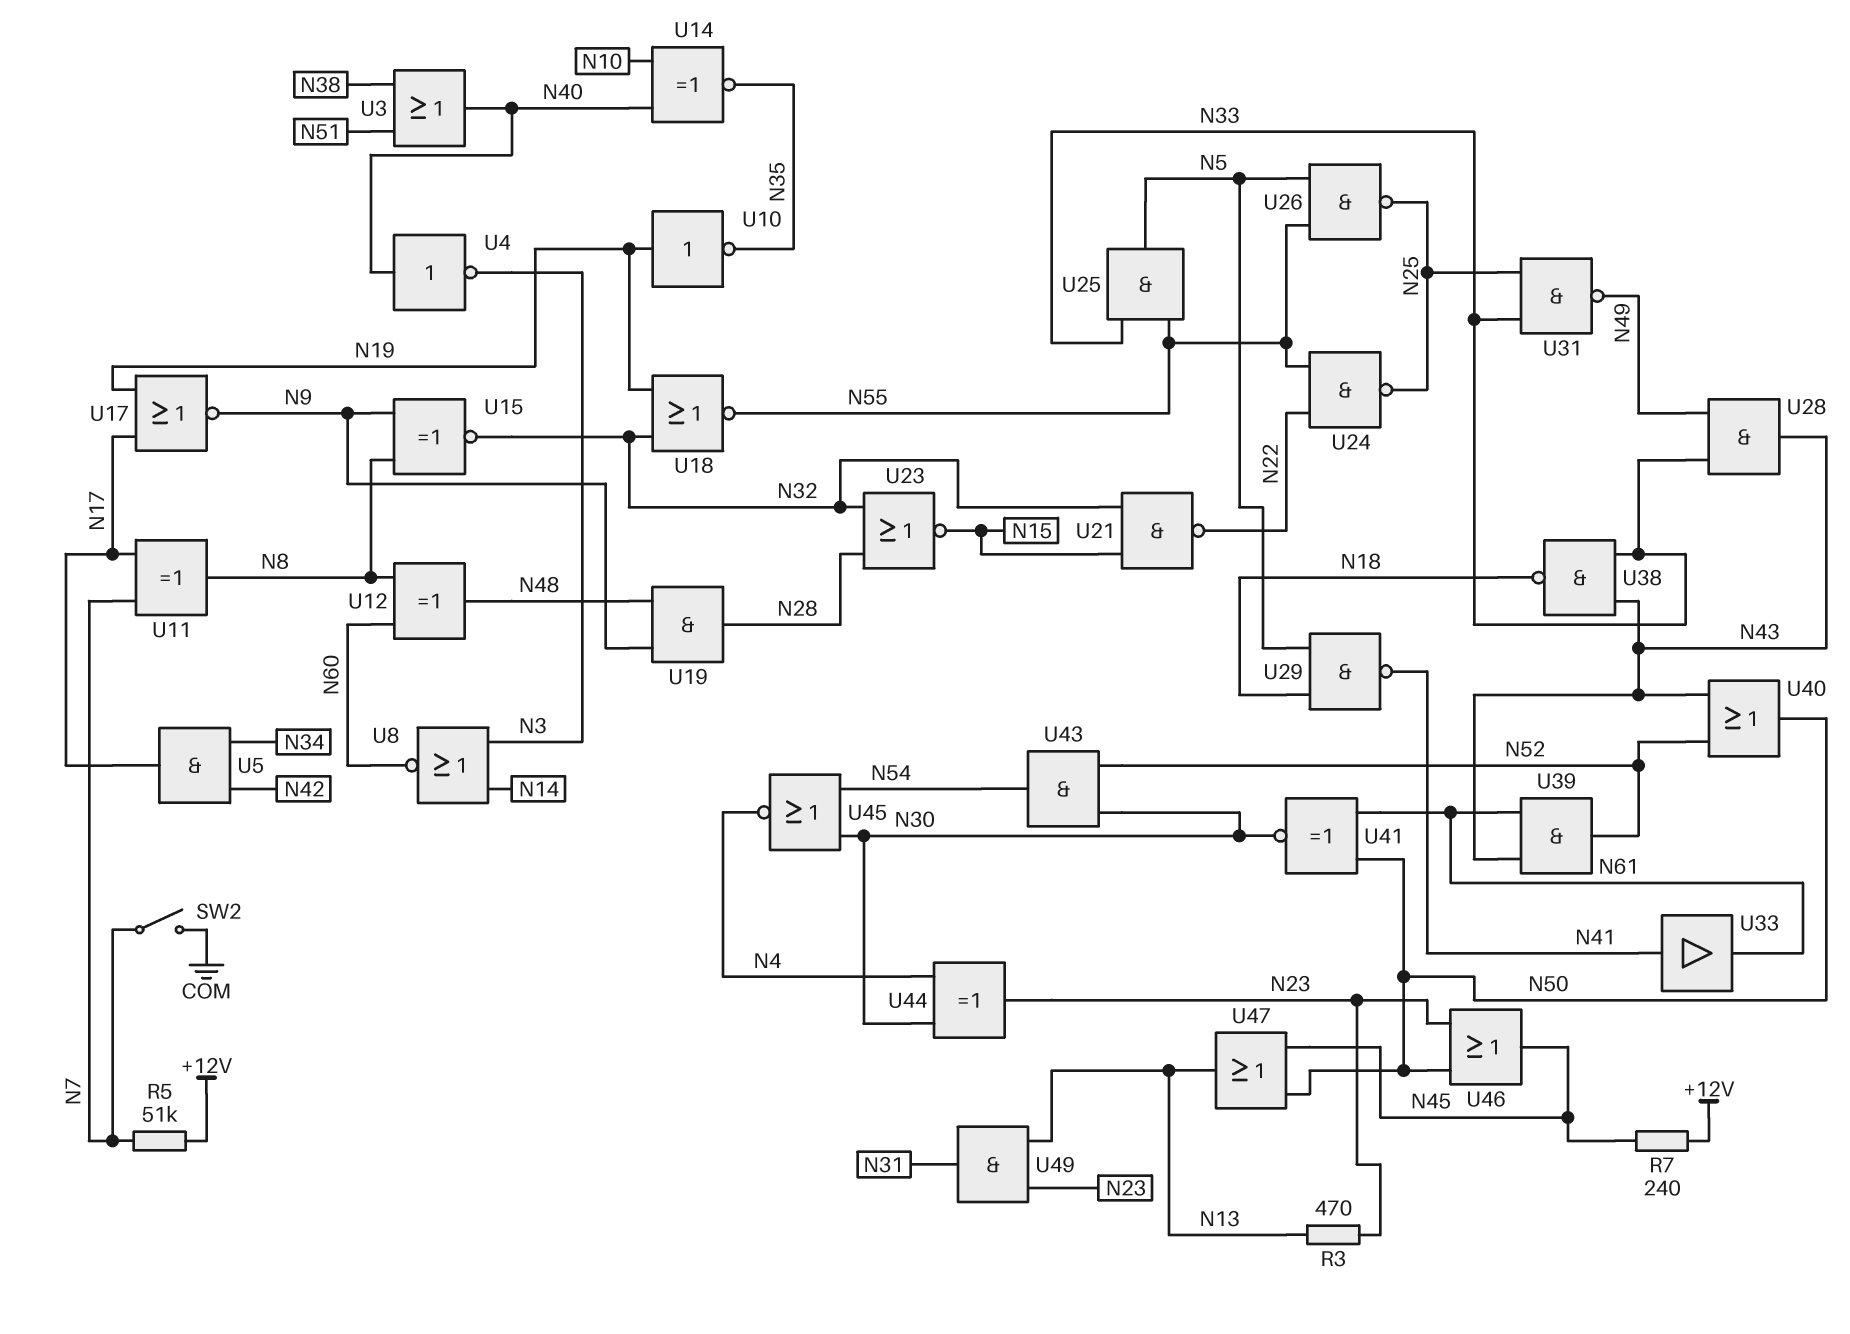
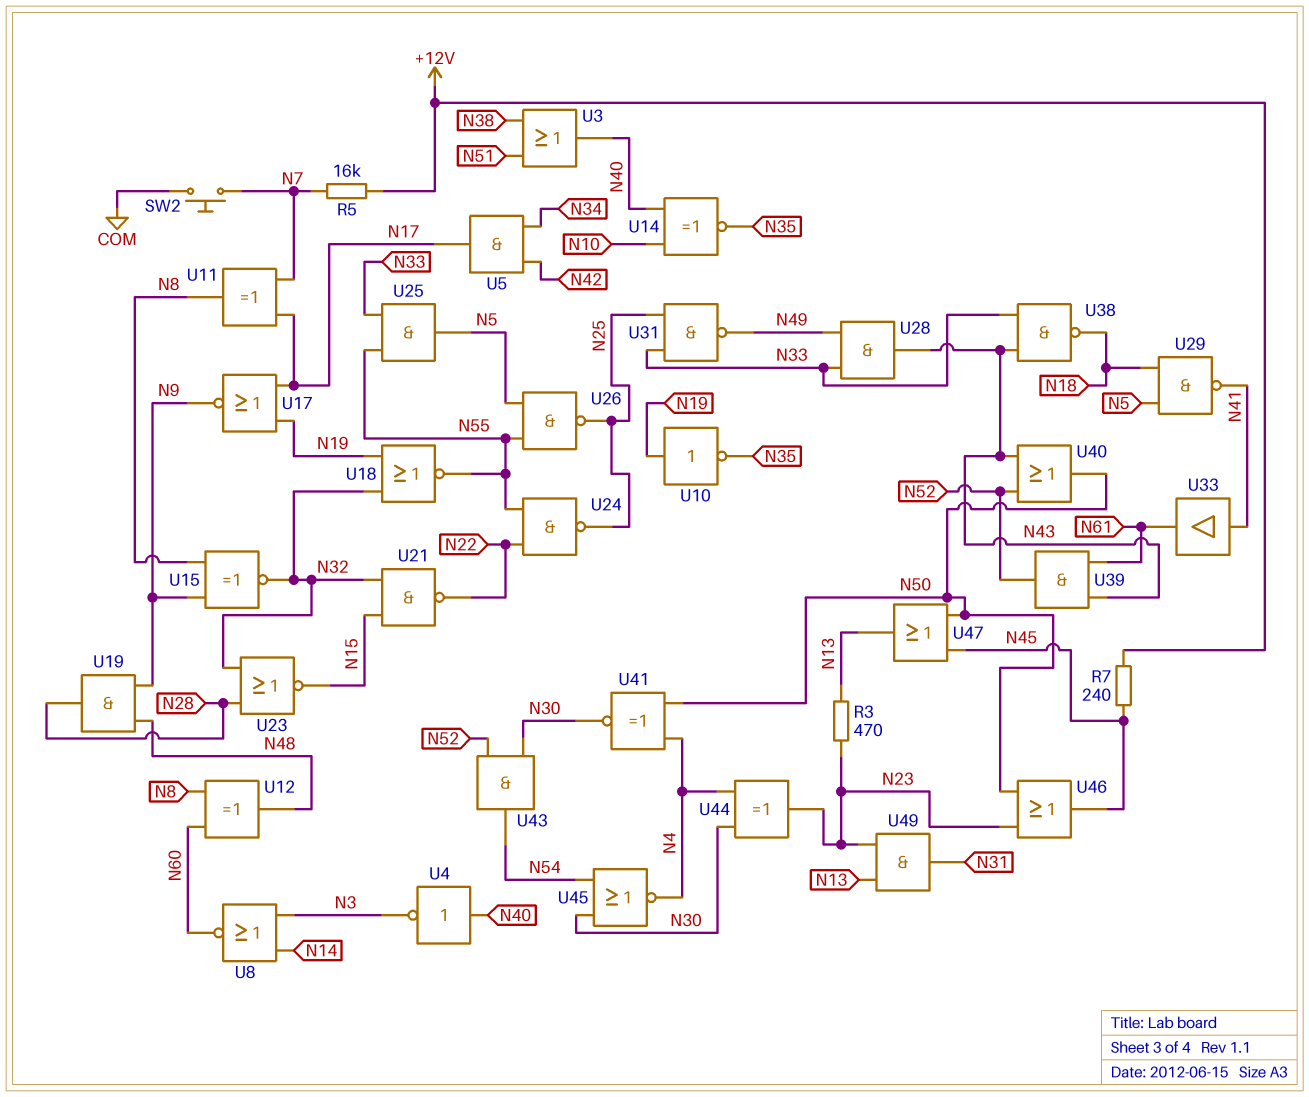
R5: 51k (+12V, N7) -> 16k (+12V, N7)
SW2: switch (COM, N7) -> button (COM, N7)
U41: XNOR (in N50, in N61, out N30) -> XNOR (in N4, in N50, out N30)

